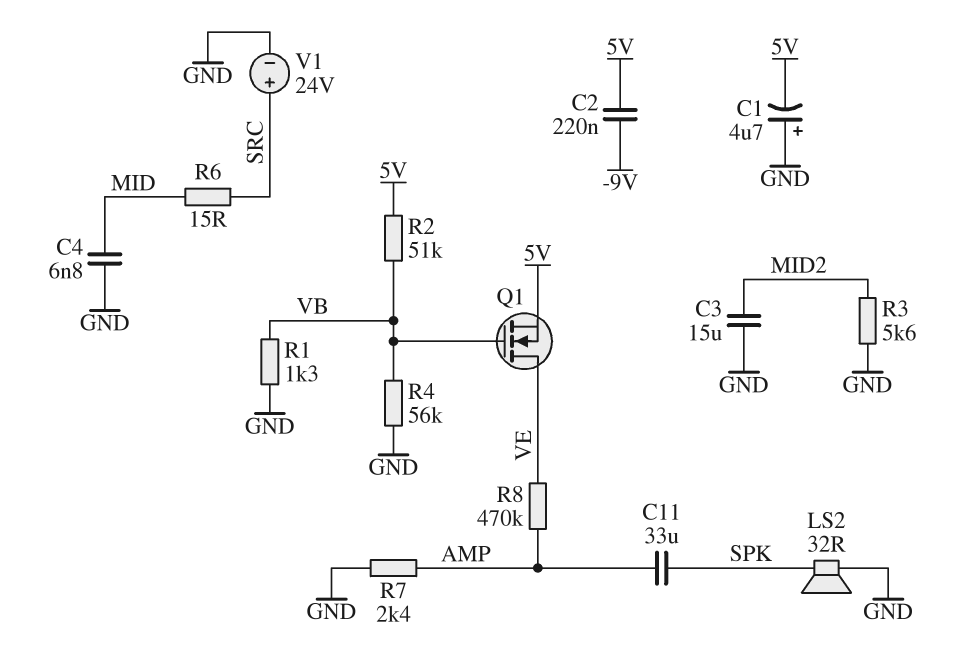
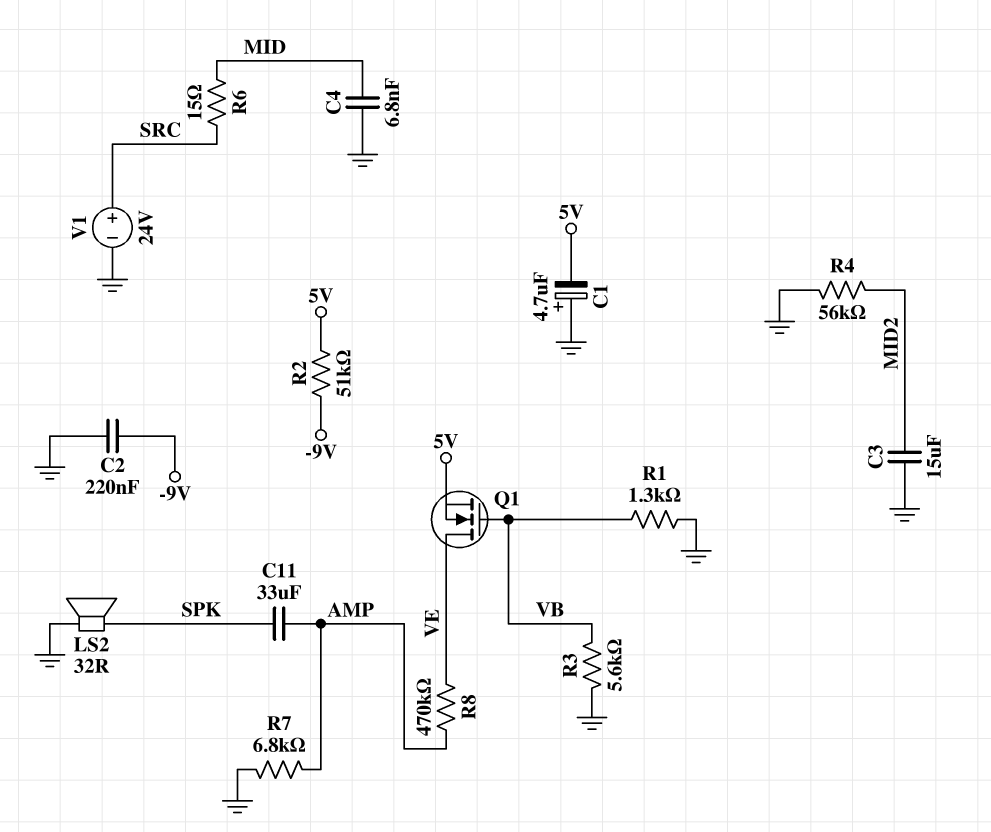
C2: 220nF (-9V, 5V) -> 220nF (-9V, GND)
R2: 51k (5V, VB) -> 51k (-9V, 5V)
R3: 5.6k (GND, MID2) -> 5.6k (GND, VB)
R4: 56k (GND, VB) -> 56k (GND, MID2)
R7: 2.4k (AMP, GND) -> 6.8k (AMP, GND)

